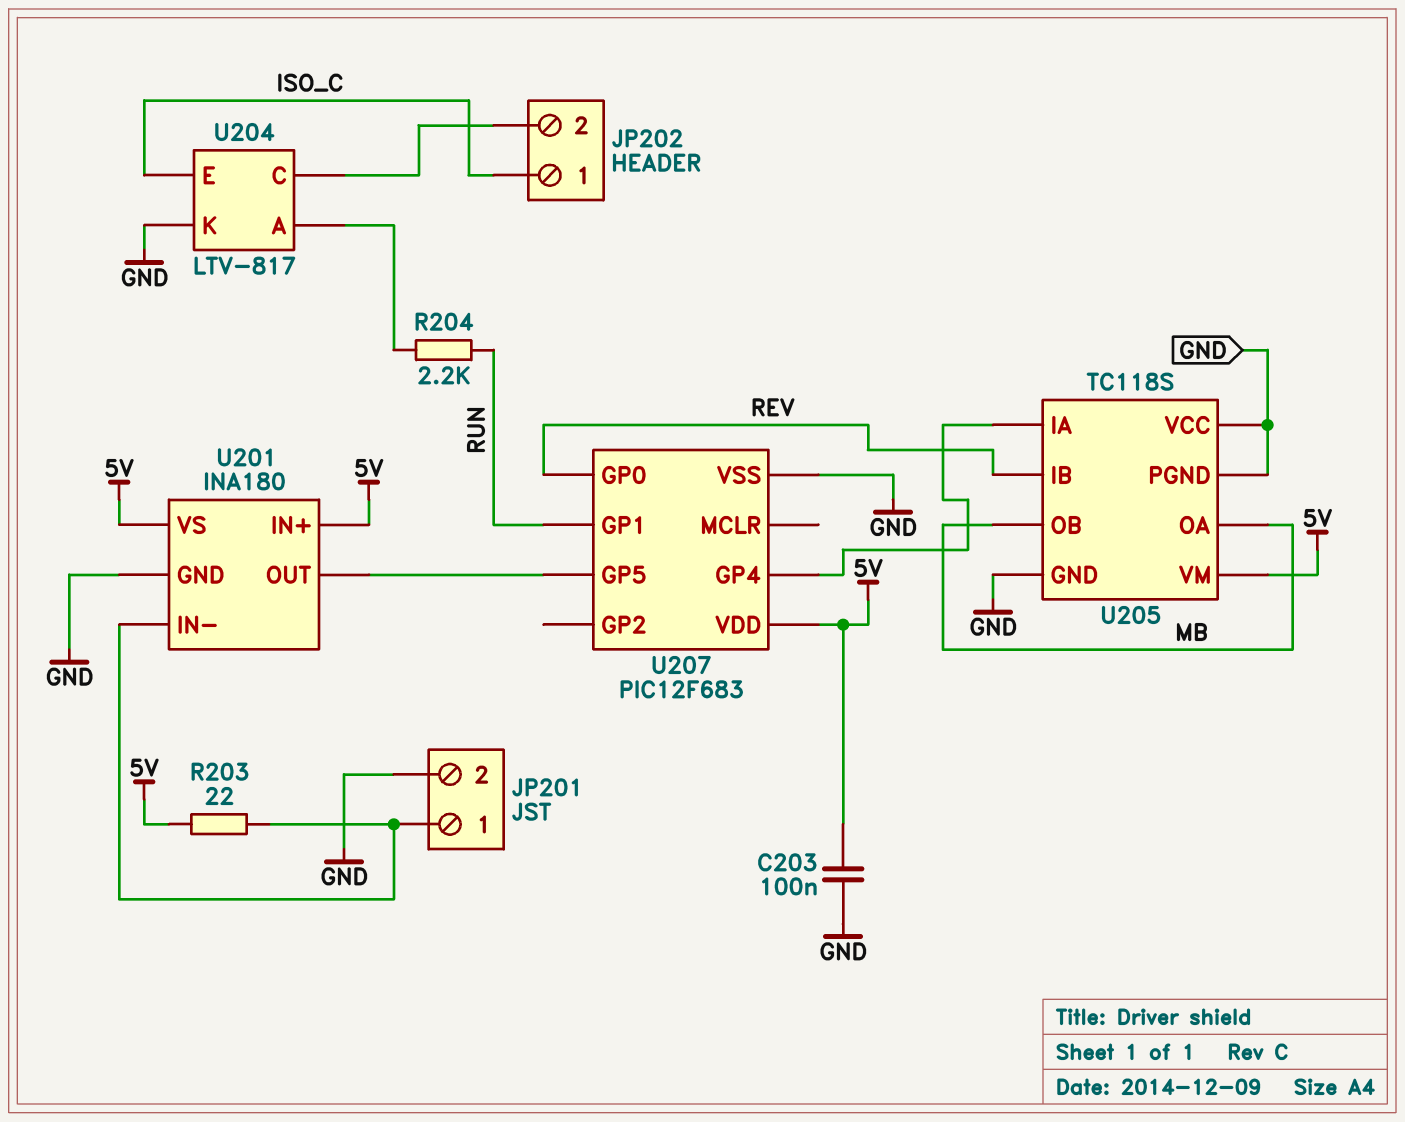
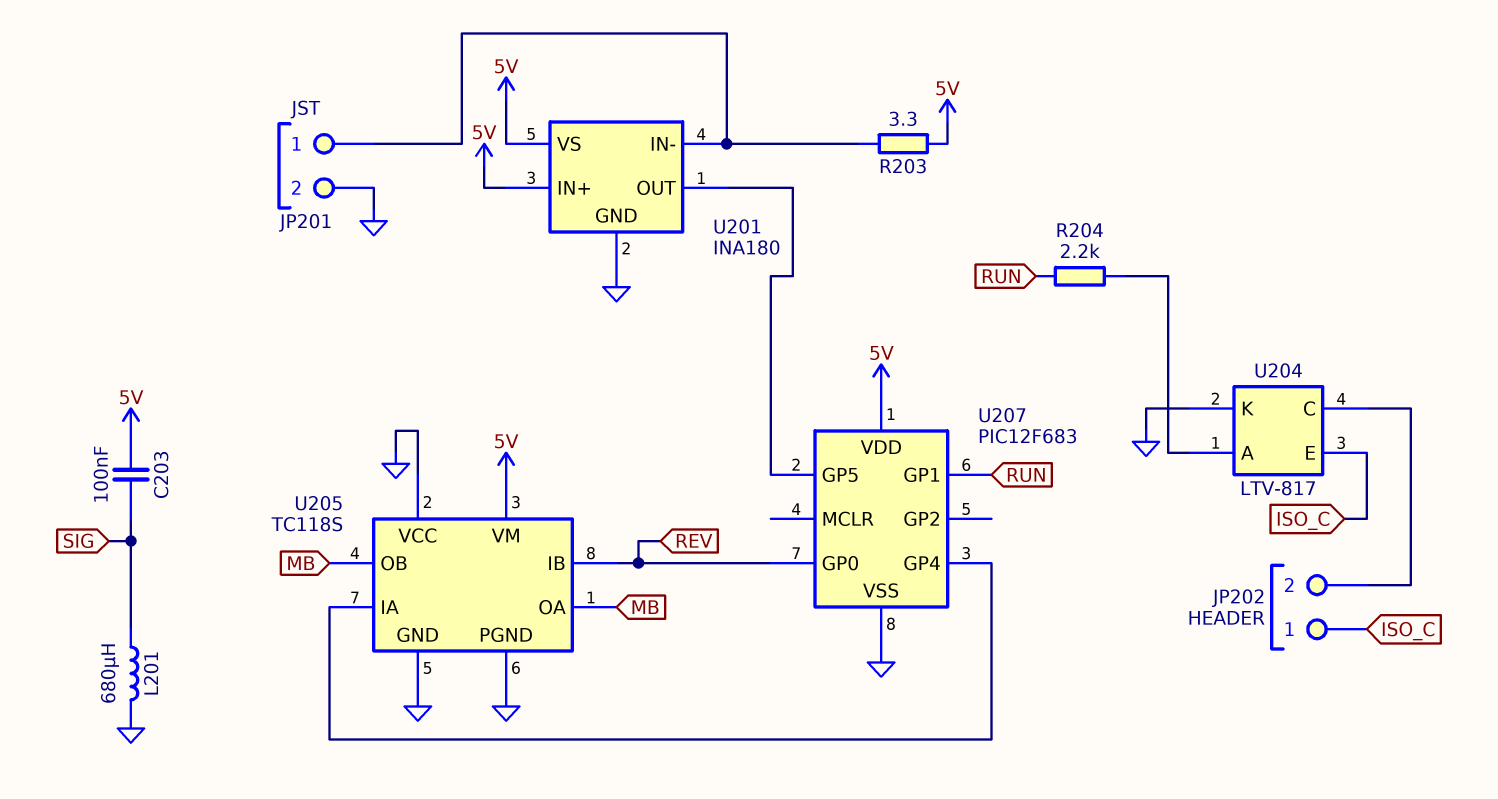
C203: 100nF (5V, GND) -> 100nF (5V, SIG)
L201: none -> 680uH (GND, SIG)
R203: 22 (5V, JP201/1) -> 3.3 (5V, JP201/1)

